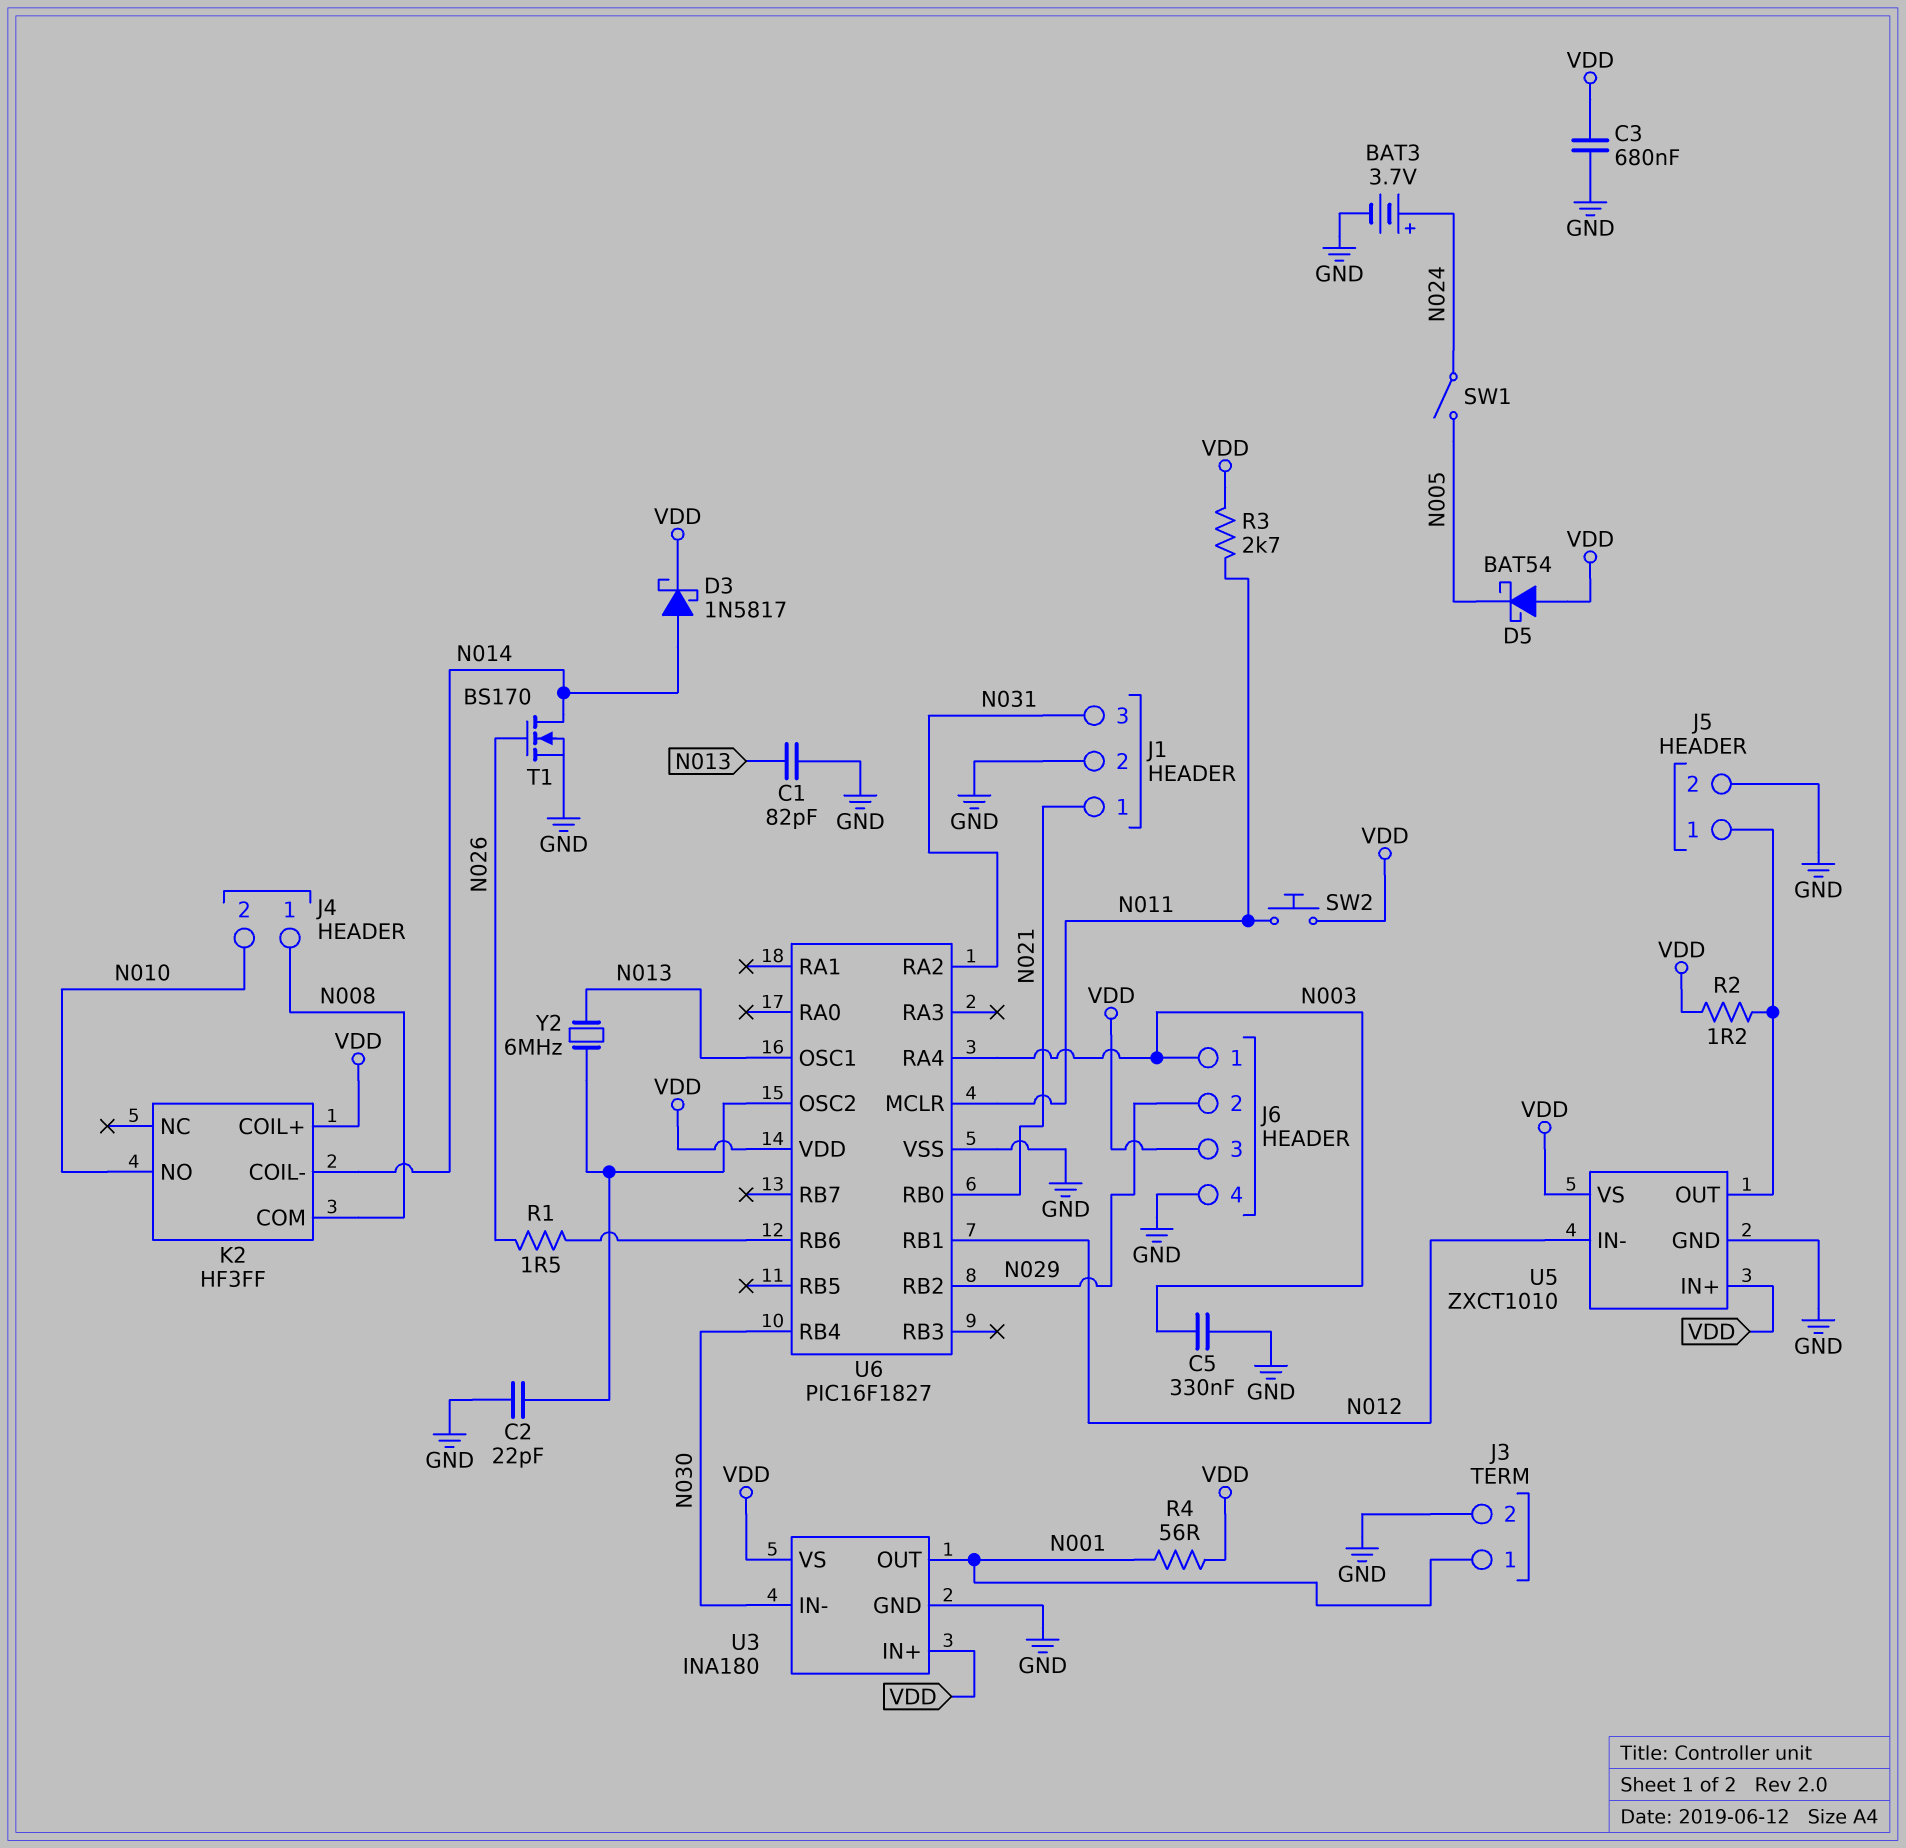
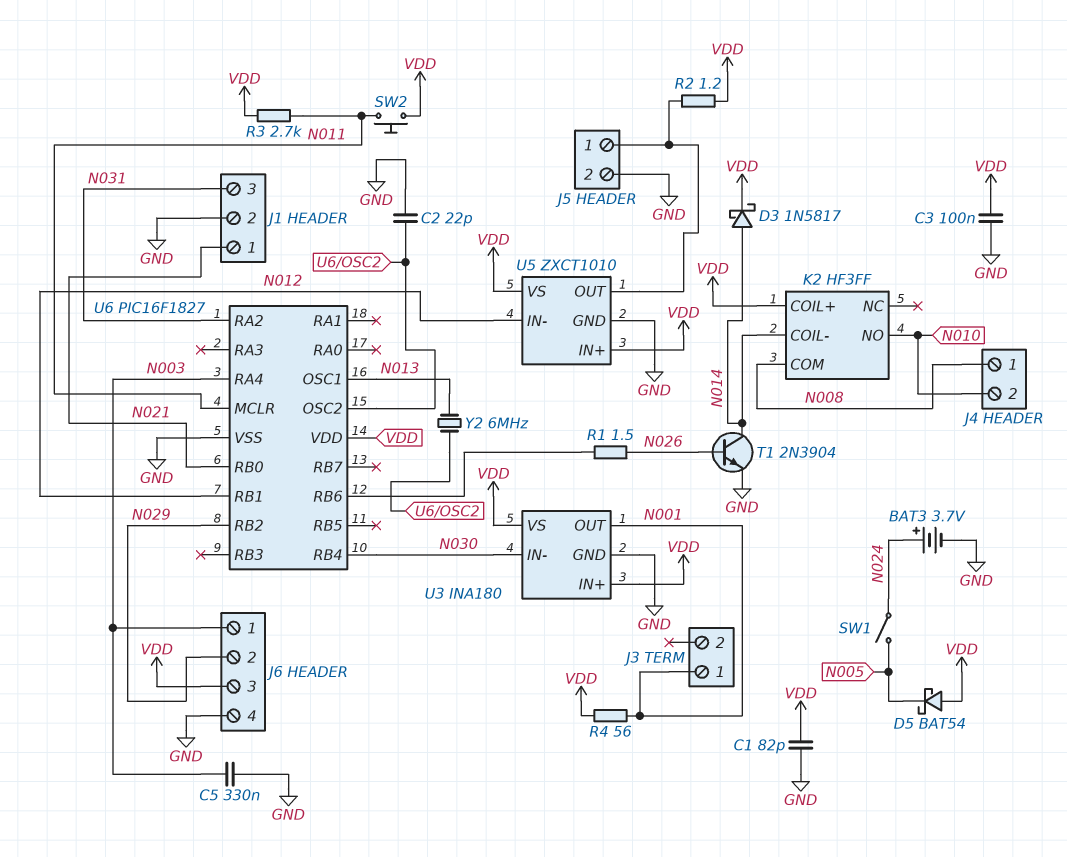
C1: 82pF (GND, N013) -> 82pF (GND, VDD)
C3: 680nF (GND, VDD) -> 100nF (GND, VDD)
J3 pin 2: GND -> none
T1: NMOS BS170 (G N026, D N014, S GND) -> NPN 2N3904 (B N026, C N014, E GND)

